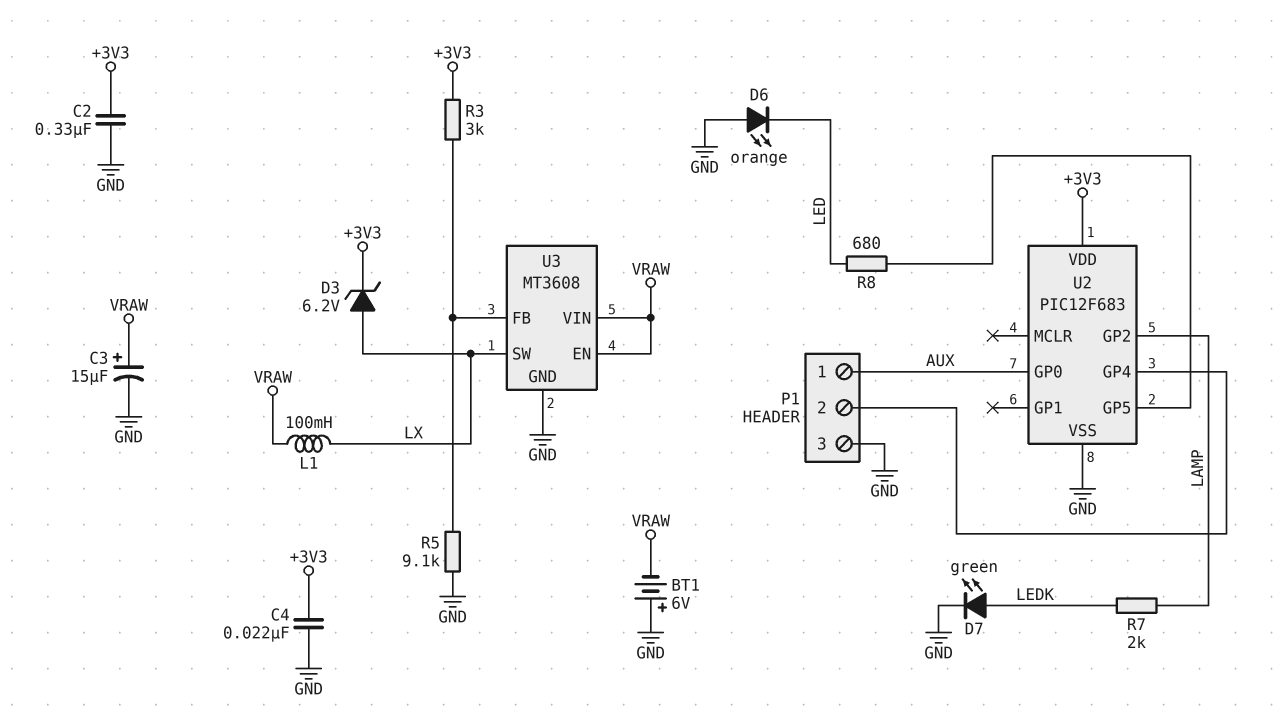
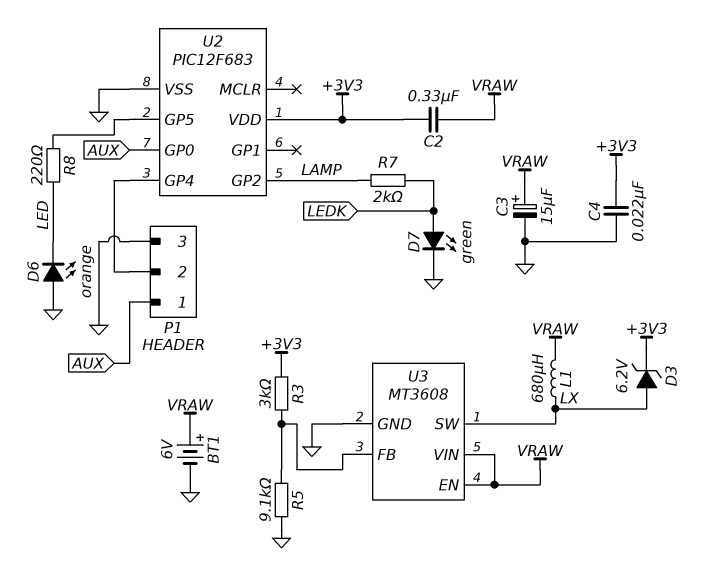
BT1: 6V (plus GND, minus VRAW) -> 6V (plus VRAW, minus GND)
C2: 330nF (+3V3, GND) -> 330nF (+3V3, VRAW)
L1: 100mH (LX, VRAW) -> 680uH (LX, VRAW)
R8: 680 (LED, U2/GP5) -> 220 (LED, U2/GP5)

